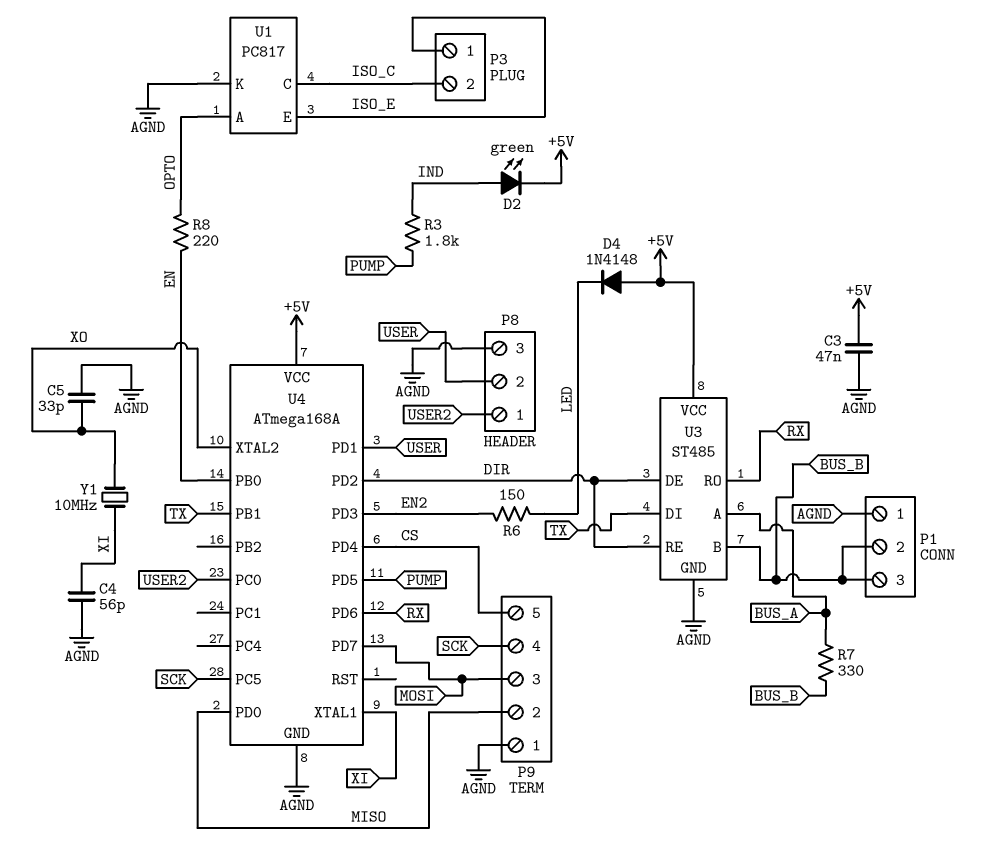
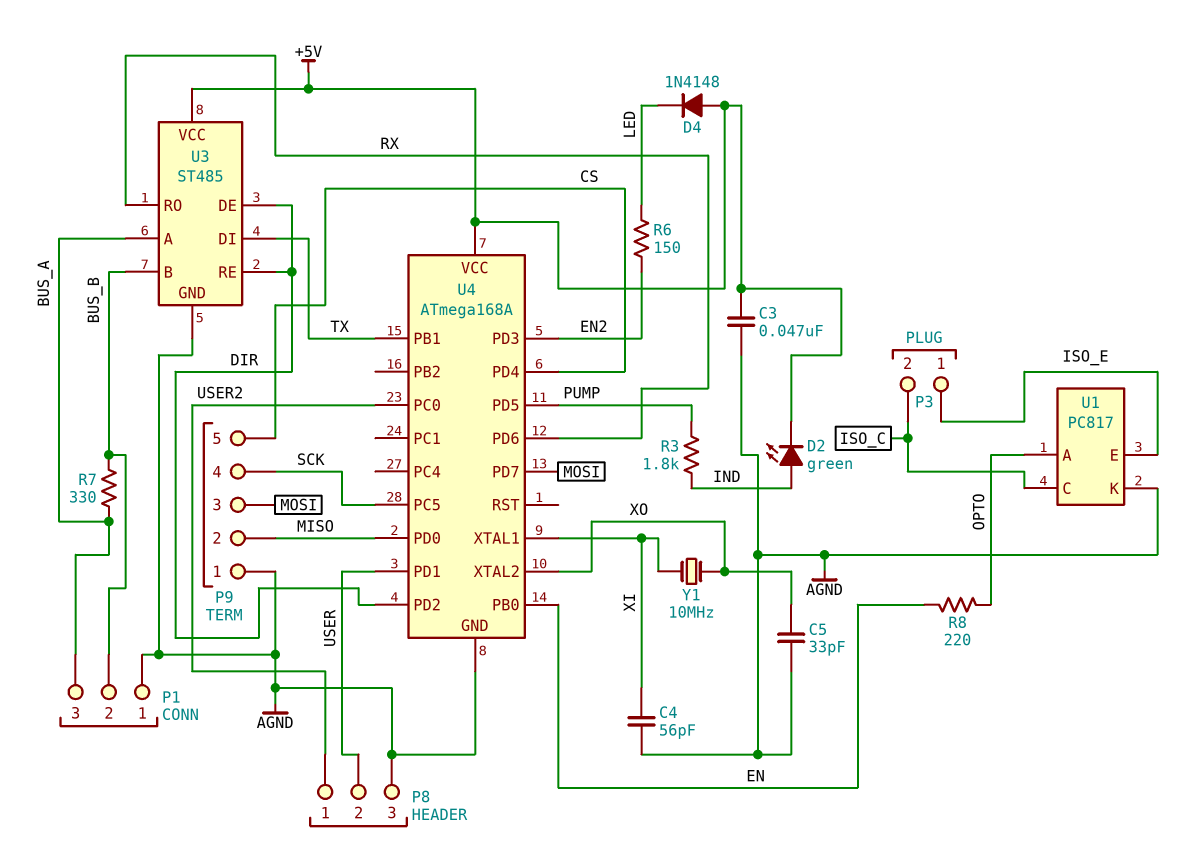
P1 pin 3: BUS_B -> BUS_A

